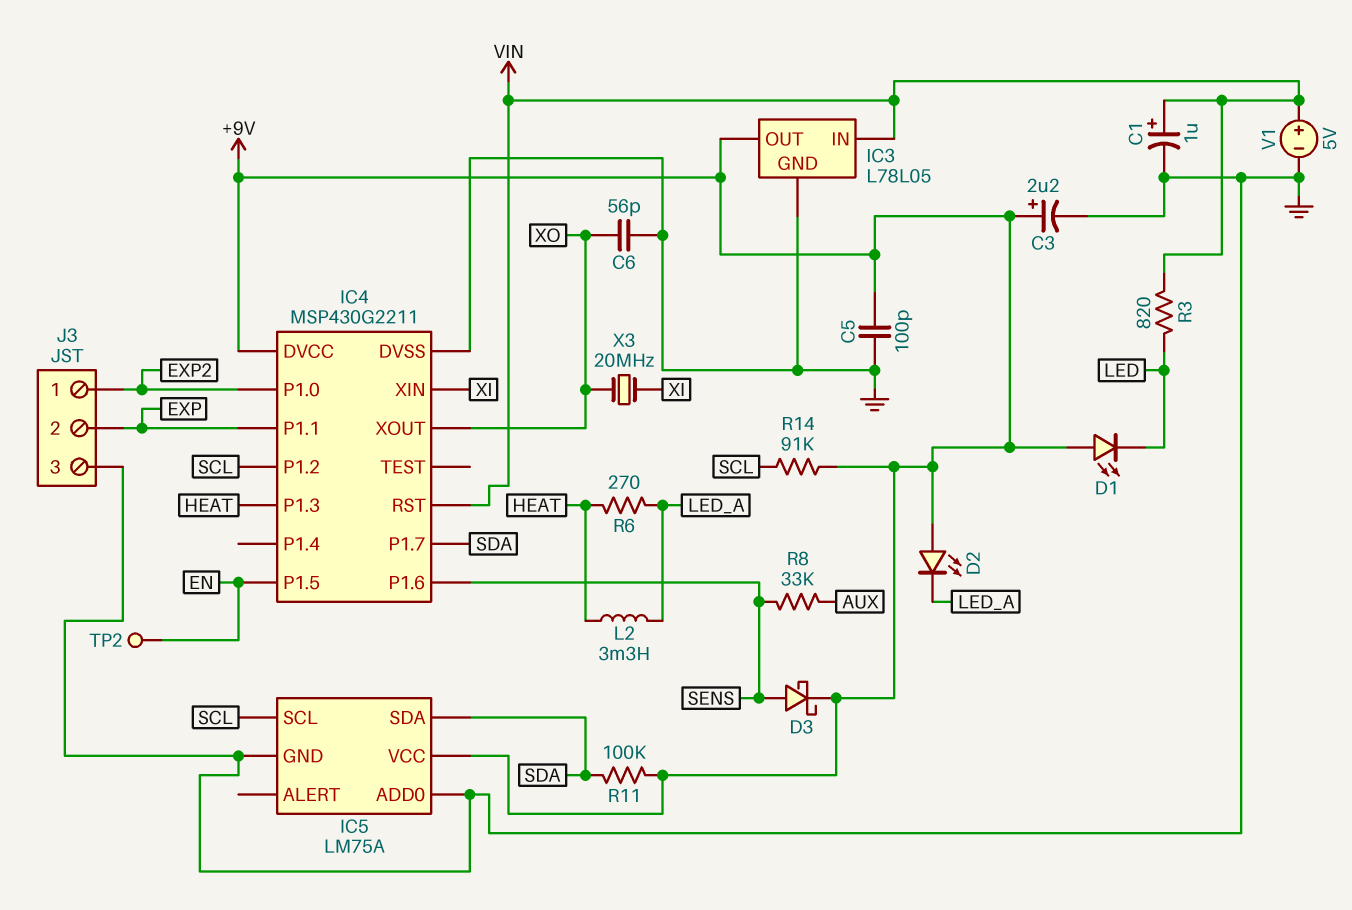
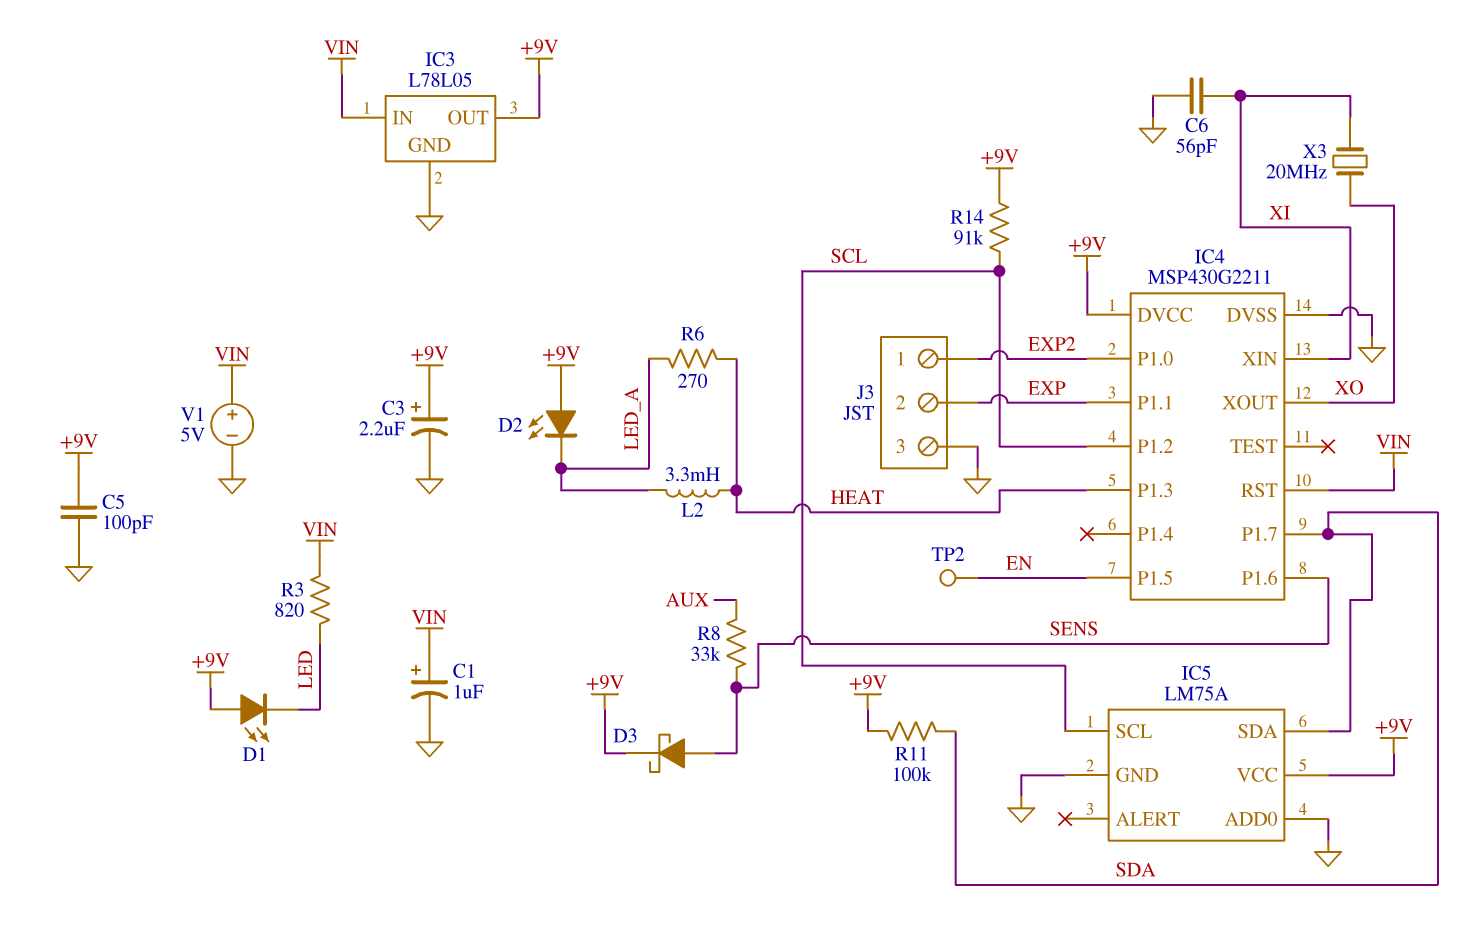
C6: 56pF (GND, XO) -> 56pF (GND, XI)

